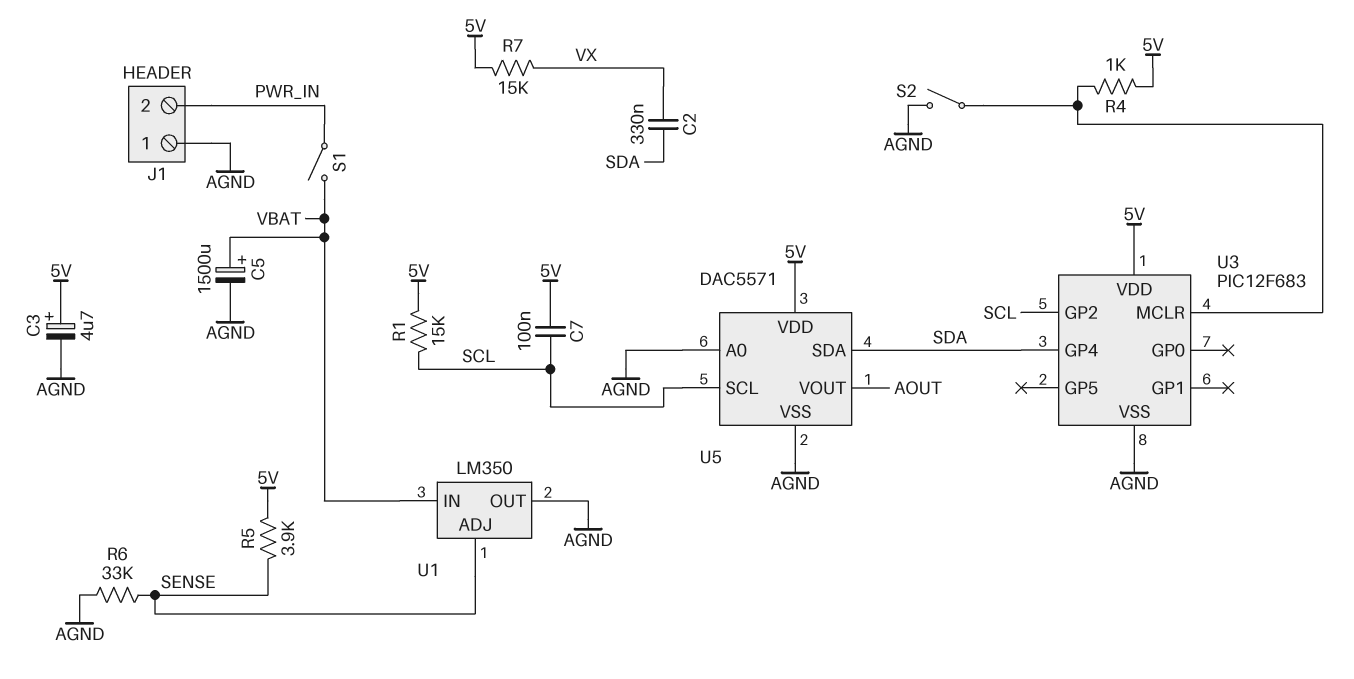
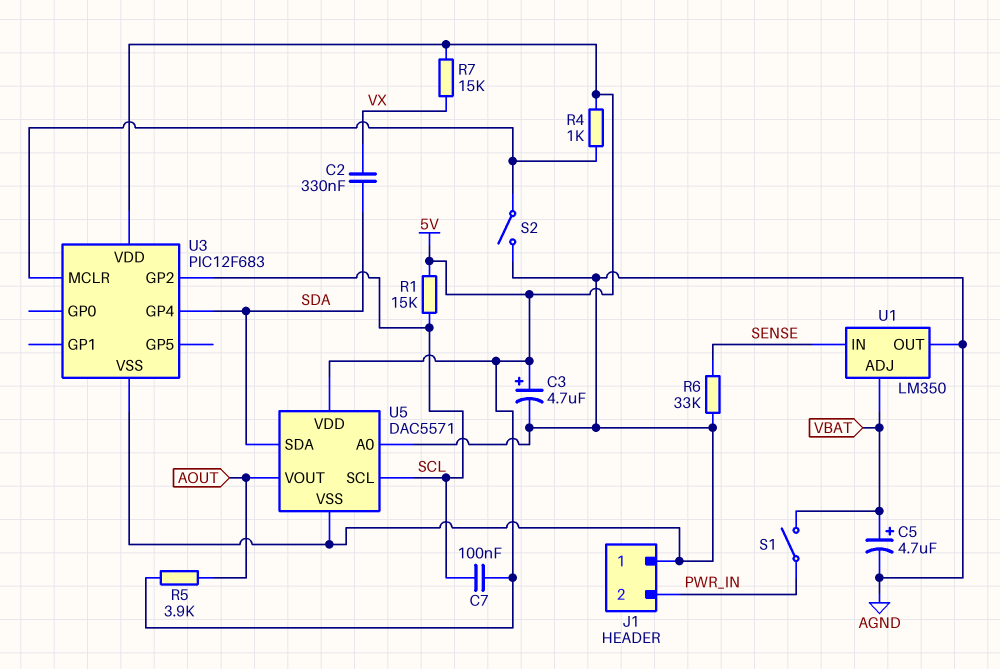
C5: 1500uF (plus VBAT, minus AGND) -> 4.7uF (plus VBAT, minus AGND)
R5: 3.9k (5V, SENSE) -> 3.9k (5V, AOUT)
U1 pin ADJ: SENSE -> VBAT
U1 pin IN: VBAT -> SENSE

